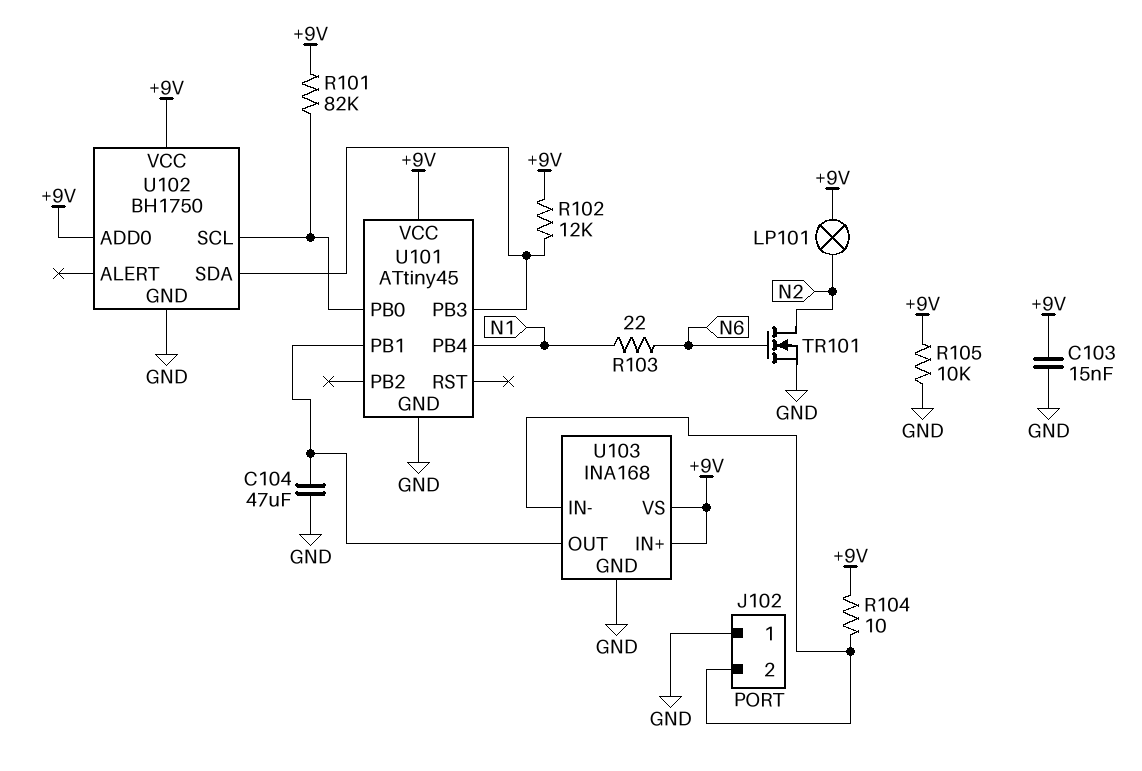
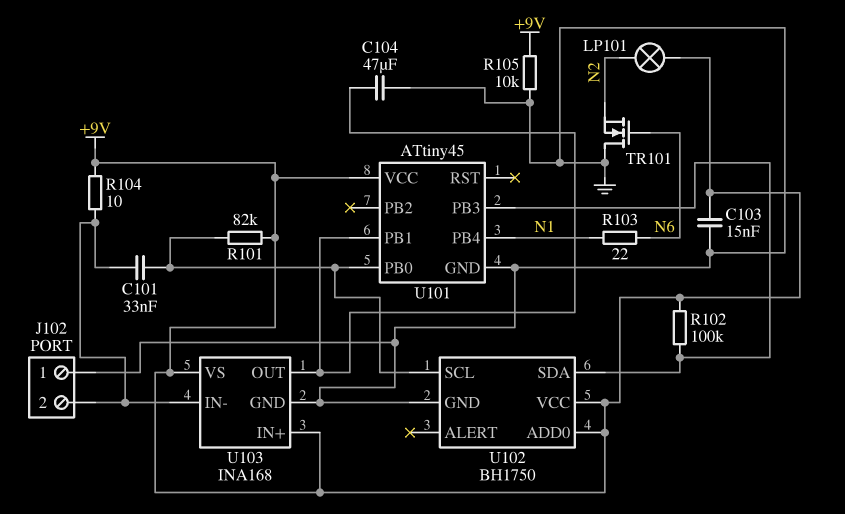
C101: none -> 33nF (J102/2, U101/PB0)
R102: 12k (+9V, U101/PB3) -> 100k (+9V, U101/PB3)
TR101: NMOS (G N6, D N2, S GND) -> NMOS (G N6, D GND, S N2)

